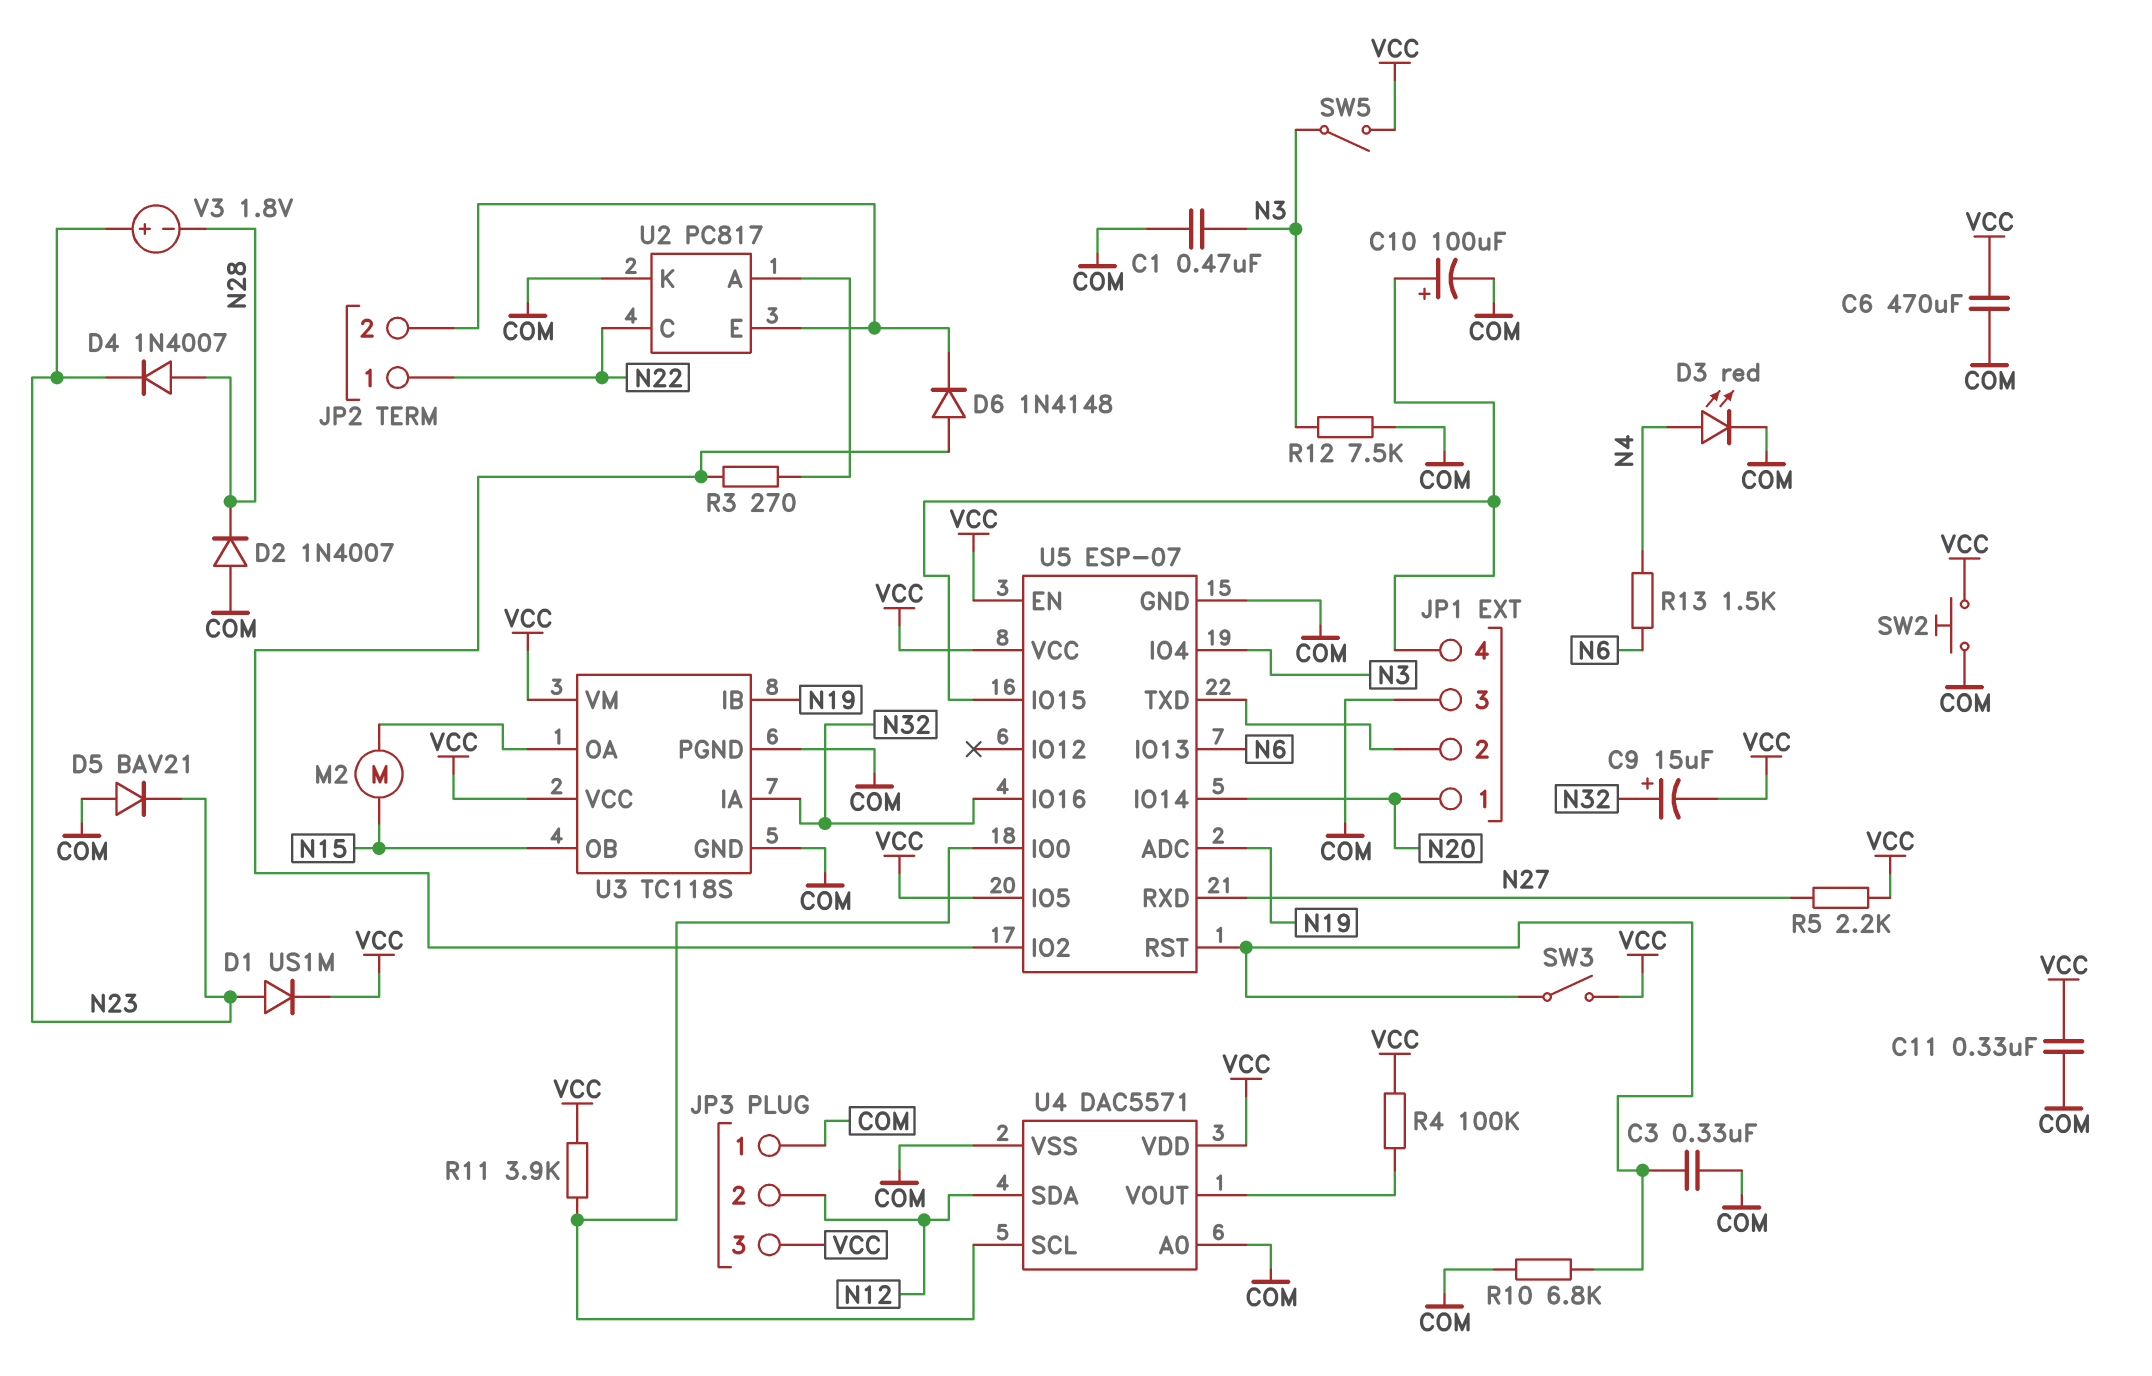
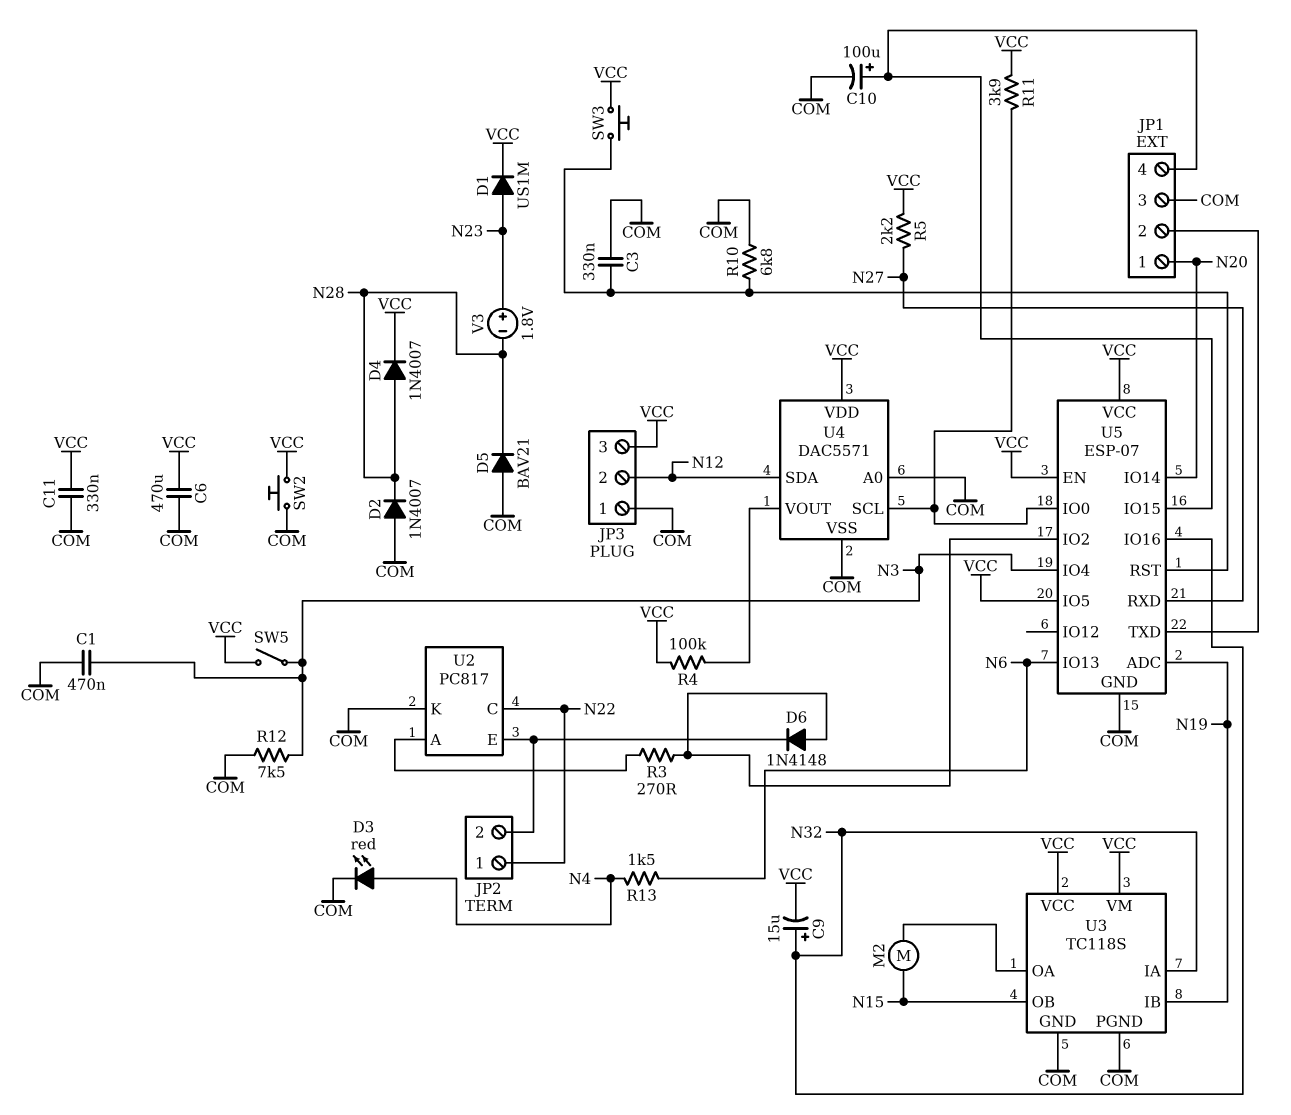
D4: diode 1N4007 (A N28, K N23) -> diode 1N4007 (A N28, K VCC)
D5: diode BAV21 (A COM, K N23) -> diode BAV21 (A COM, K N28)
SW3: switch (U5/RST, VCC) -> button (U5/RST, VCC)

